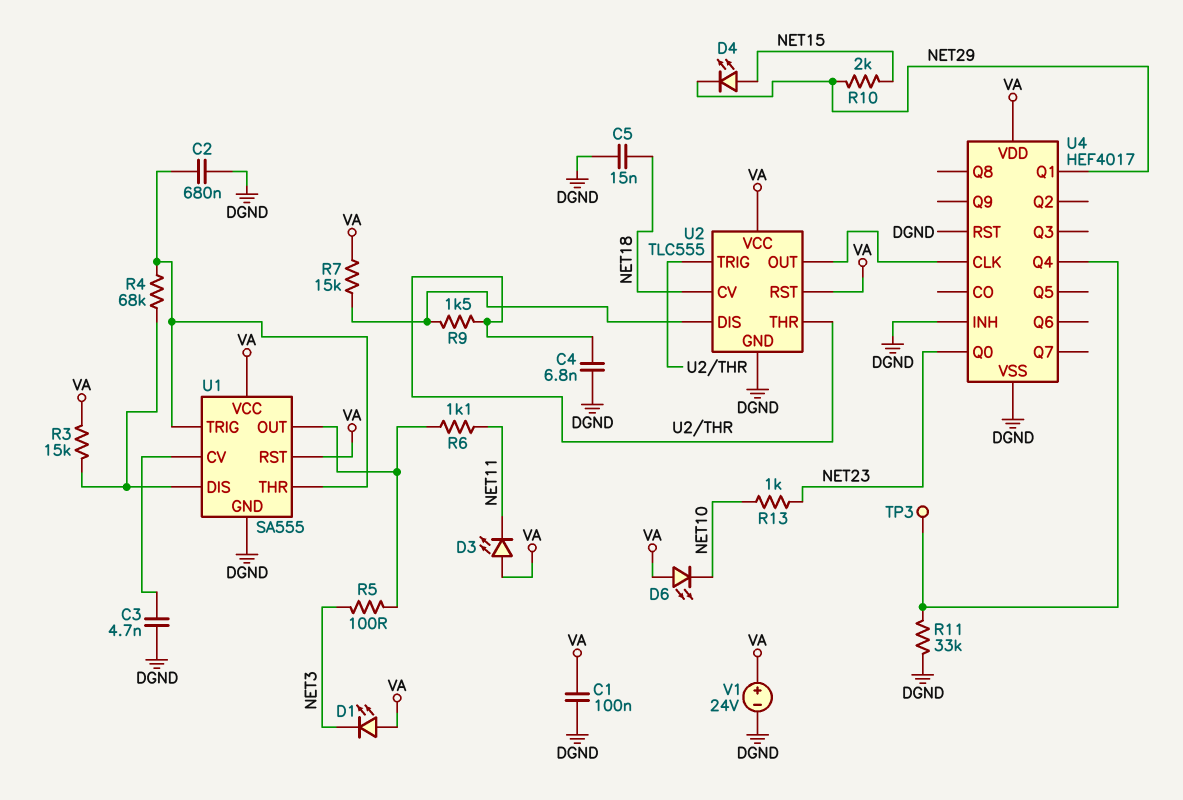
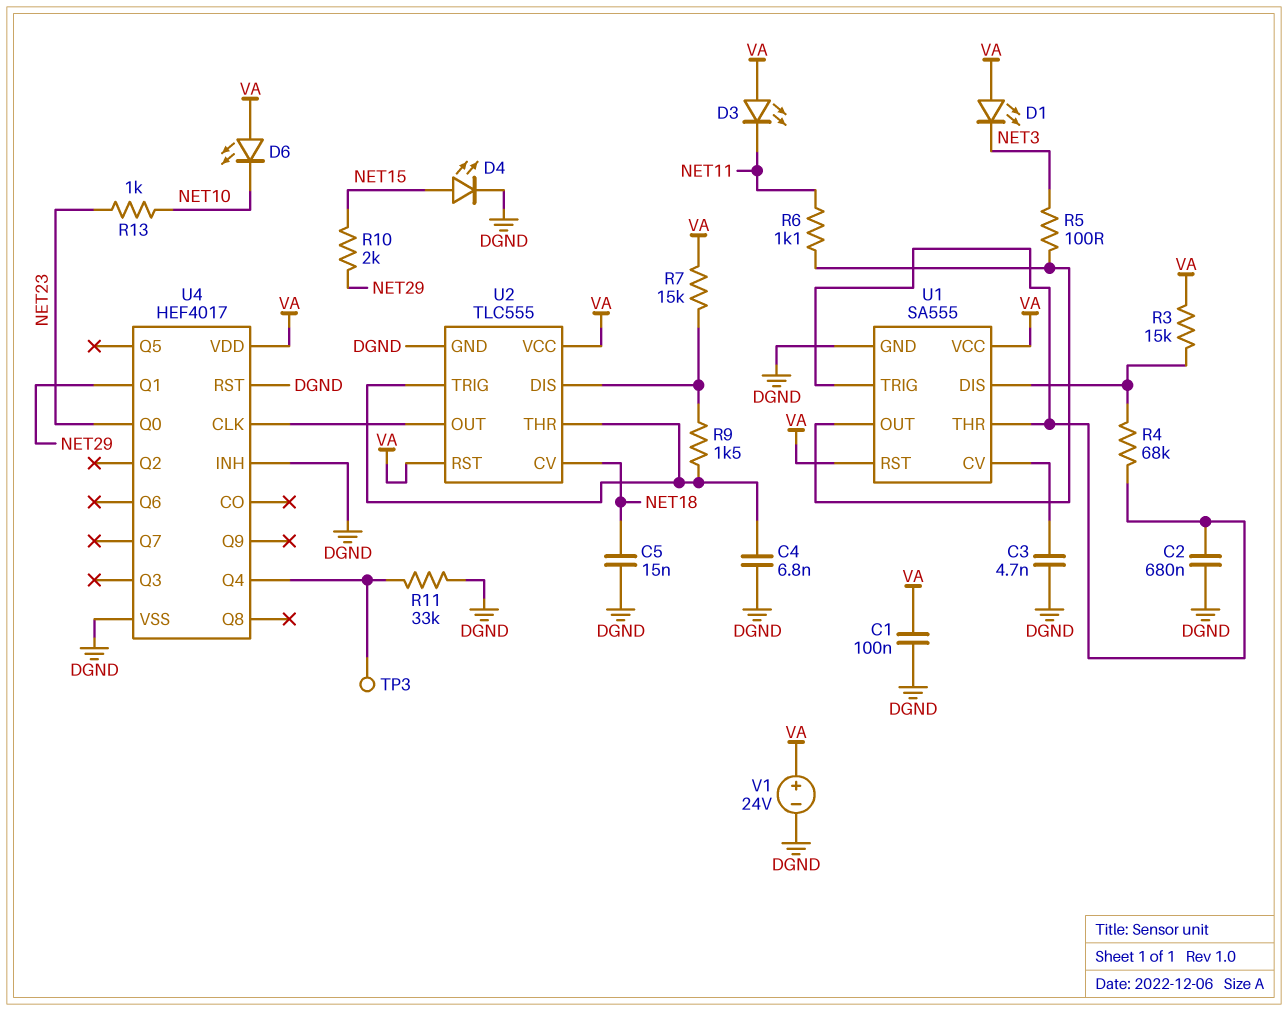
D4: LED (A NET15, K NET29) -> LED (A NET15, K DGND)

